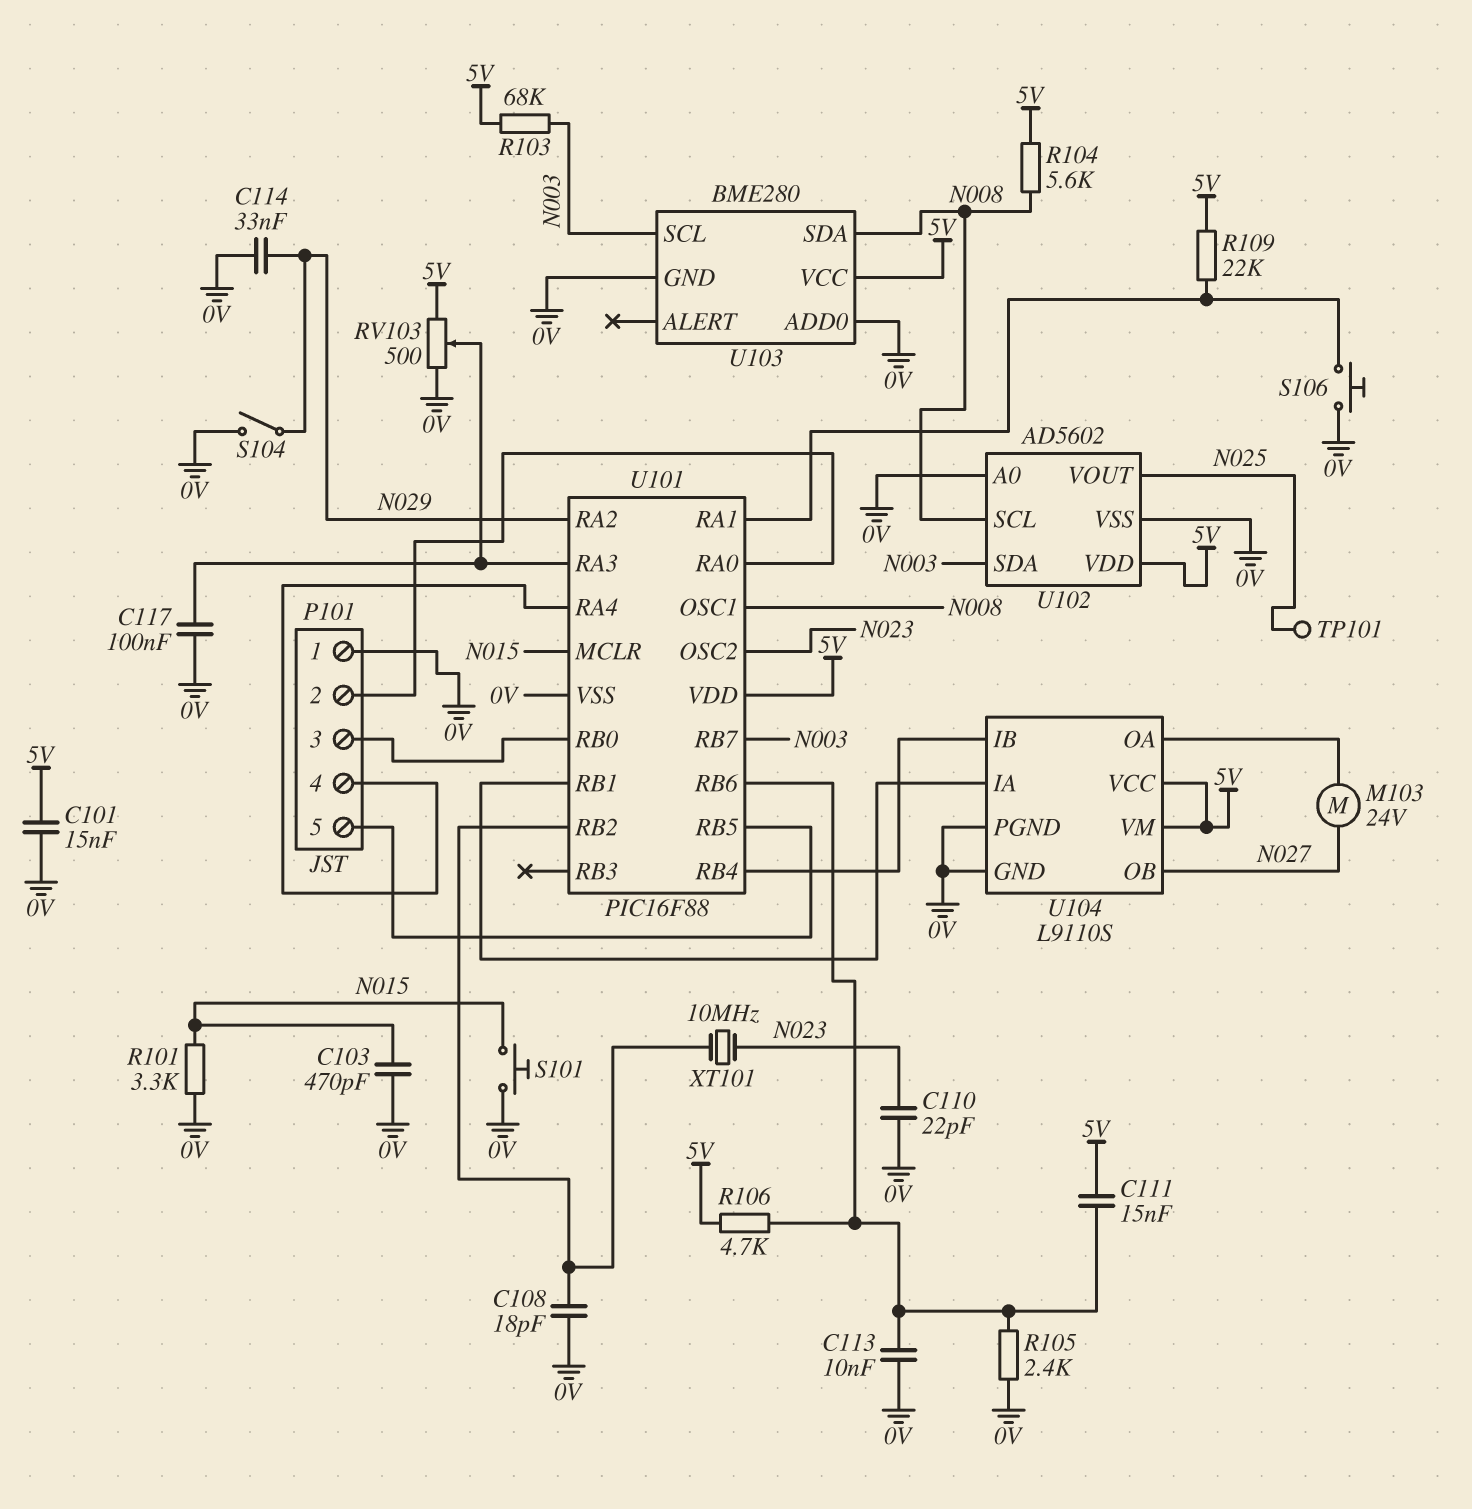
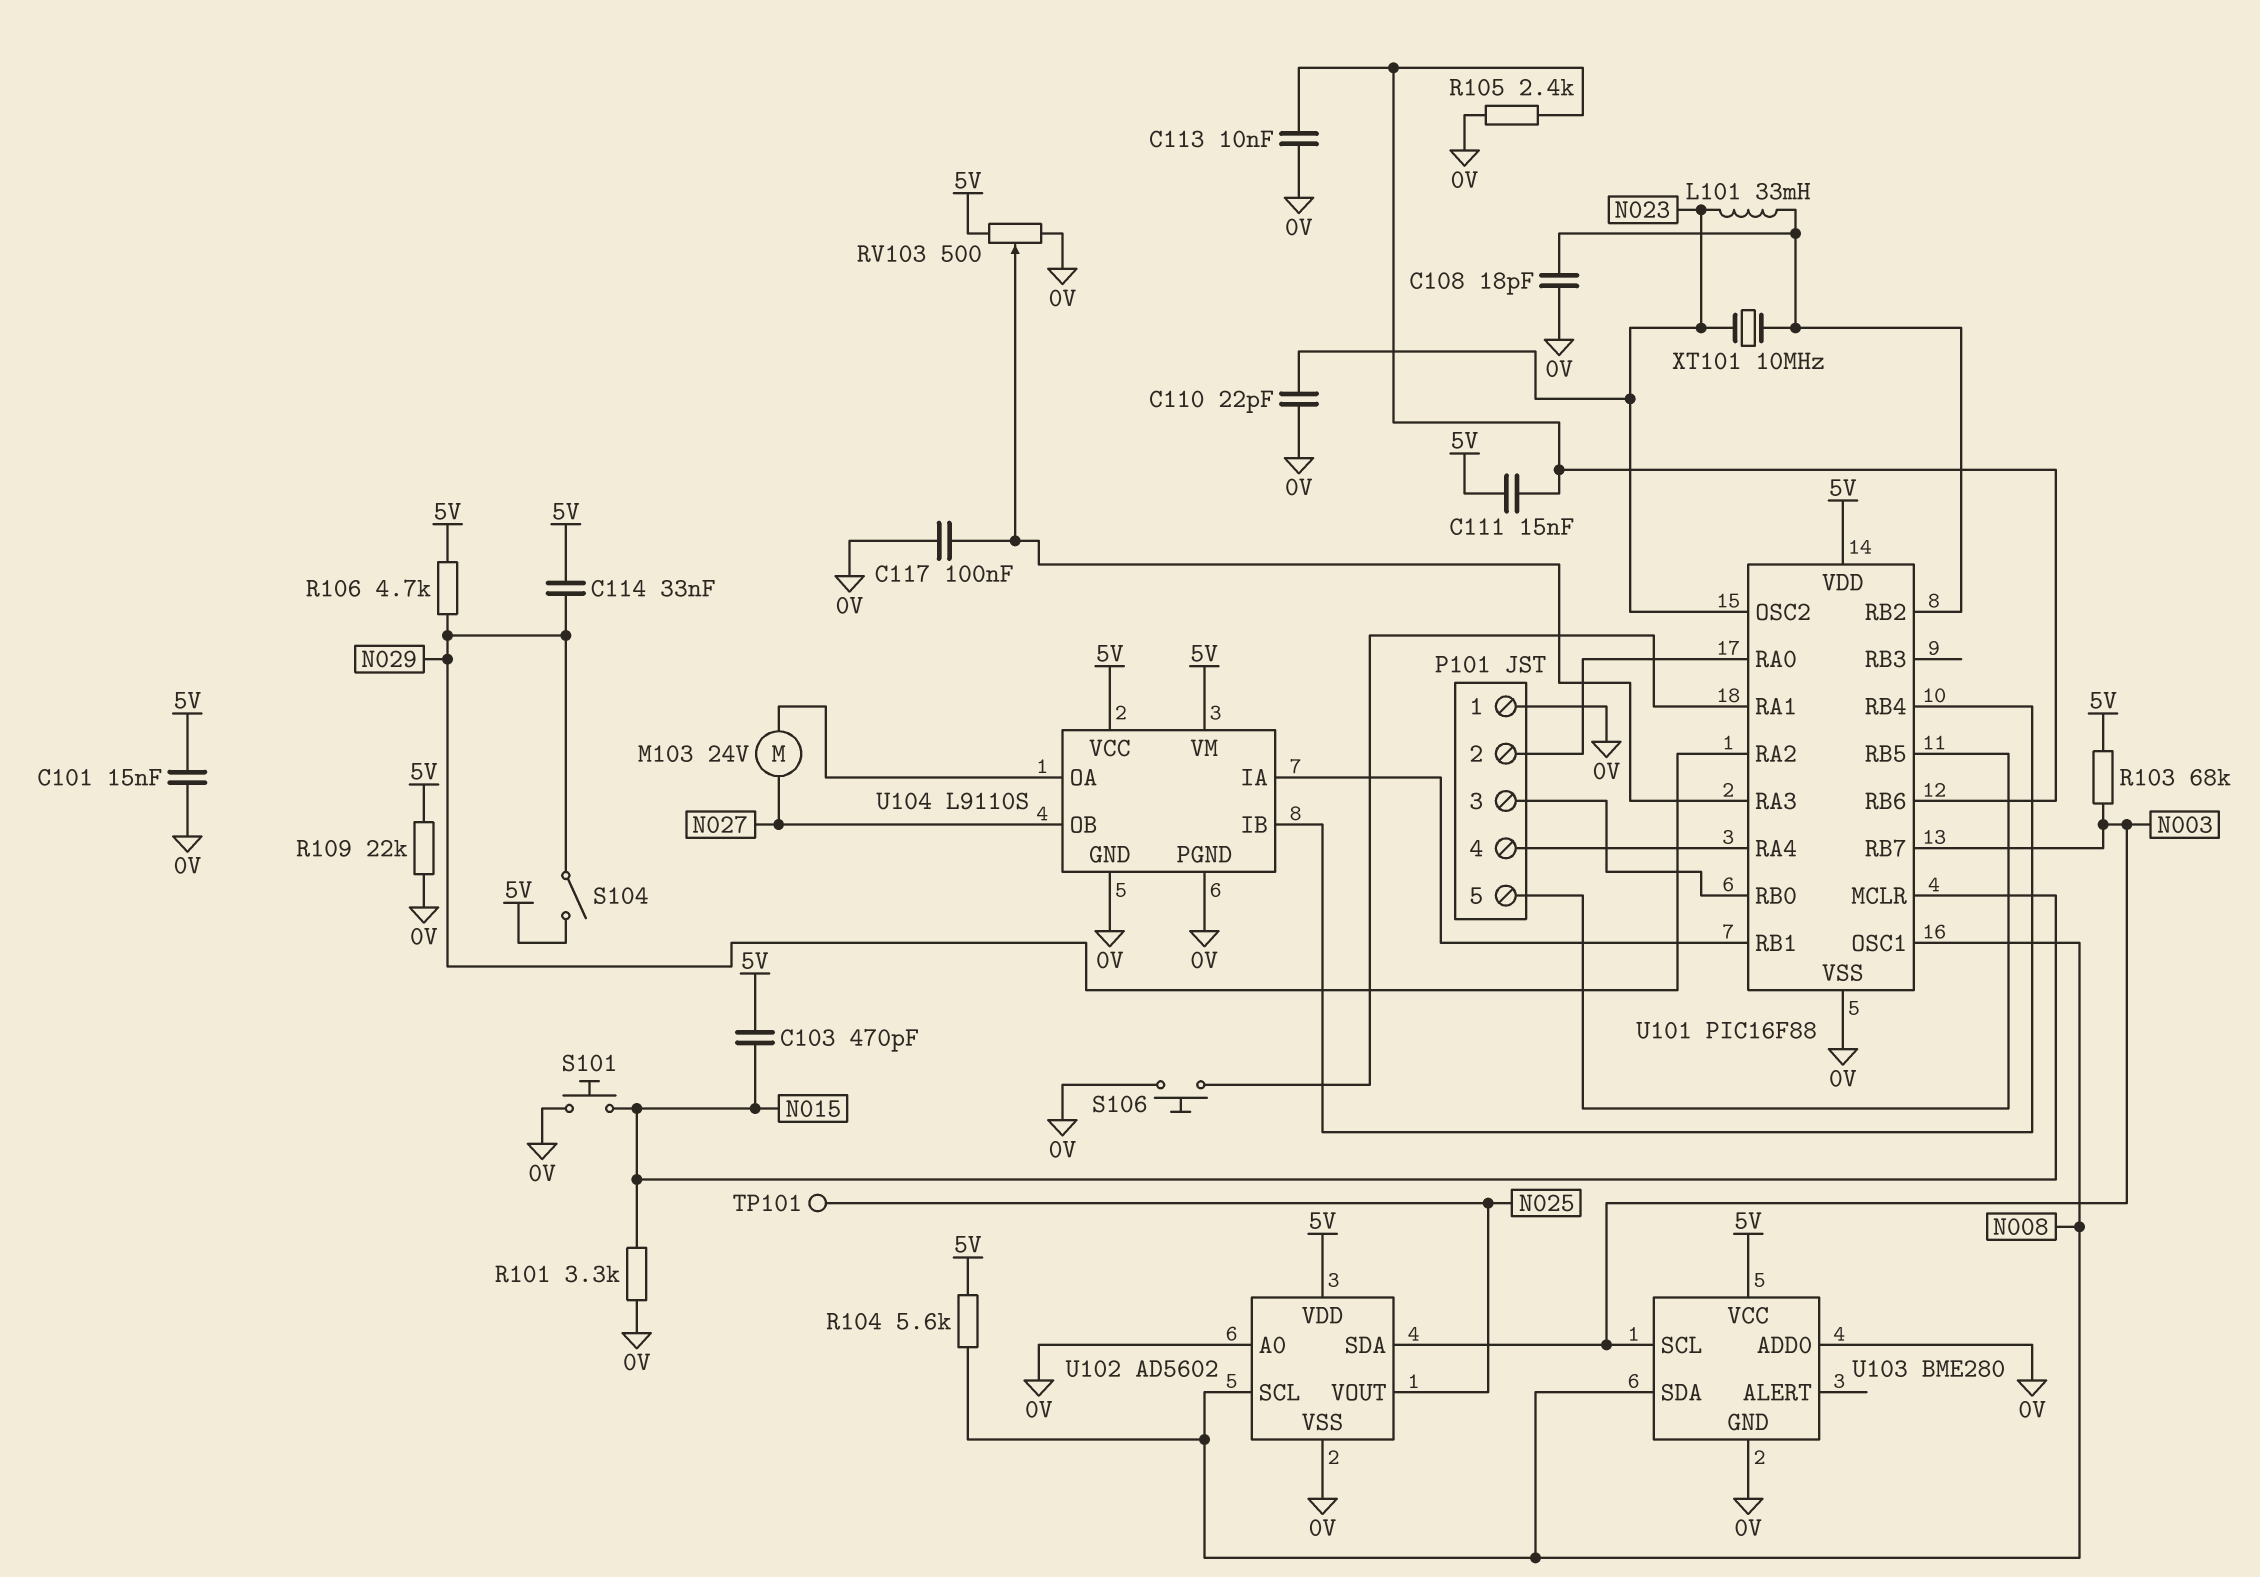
C103: 470pF (0V, N015) -> 470pF (5V, N015)
C114: 33nF (0V, N029) -> 33nF (5V, N029)
L101: none -> 33mH (N023, U101/RB2)
R106: 4.7k (5V, U101/RB6) -> 4.7k (5V, N029)
R109: 22k (5V, U101/RA1) -> 22k (0V, 5V)
S104: switch (0V, N029) -> switch (5V, N029)

